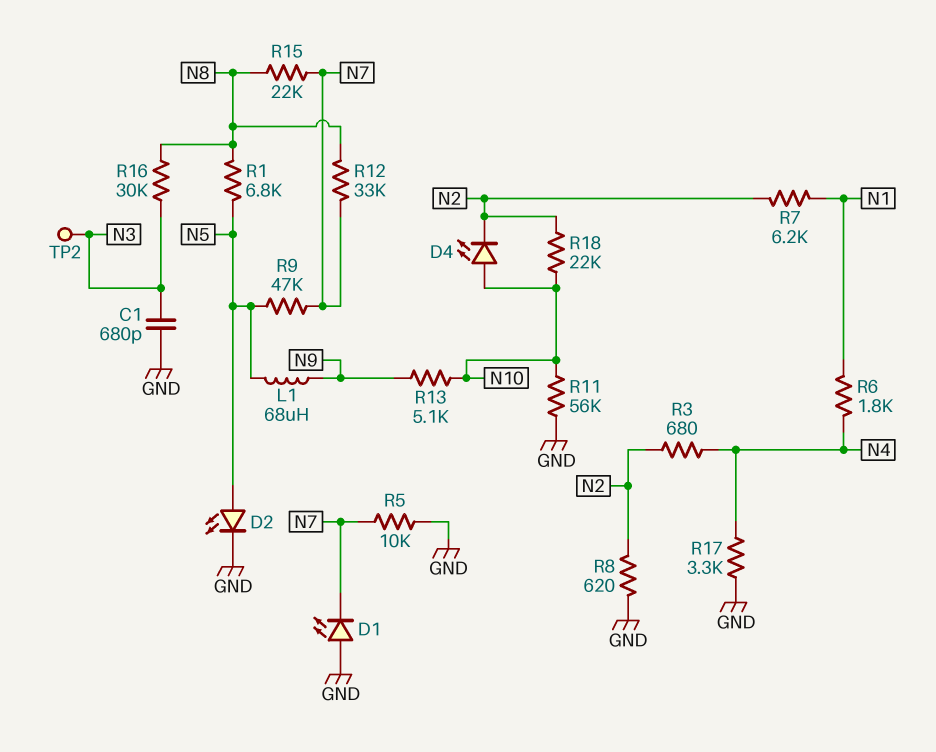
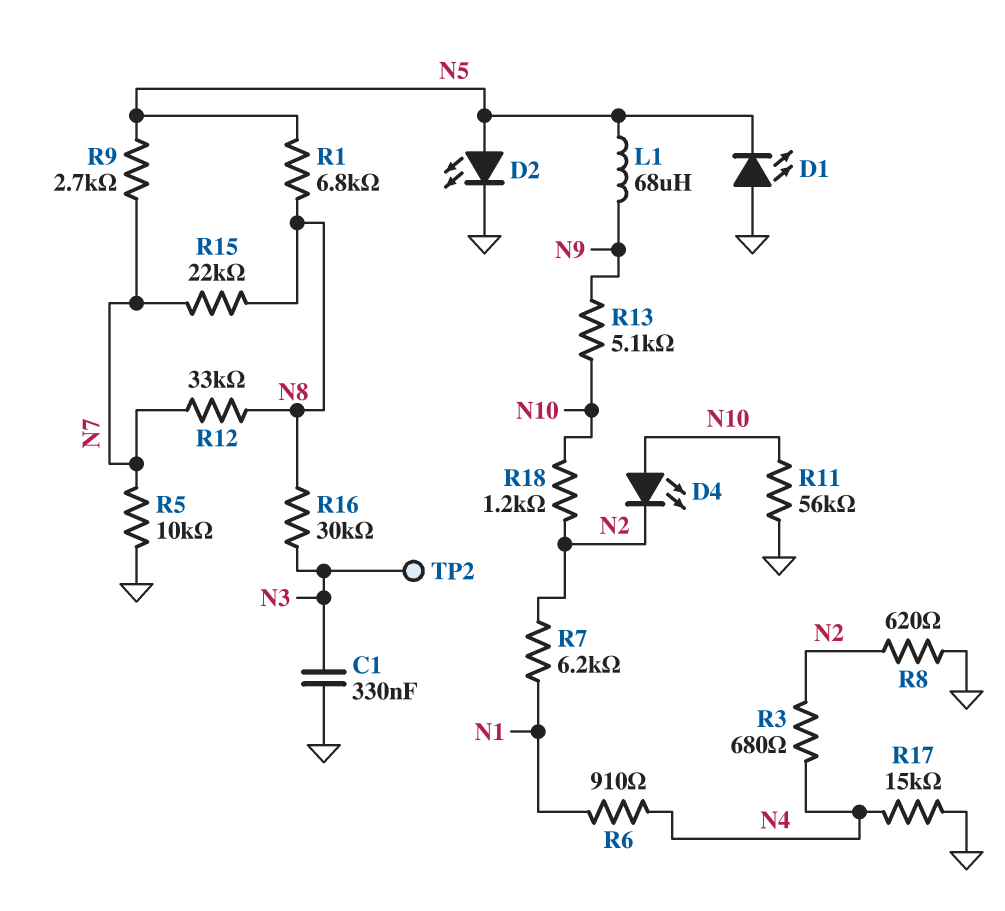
C1: 680pF (GND, N3) -> 330nF (GND, N3)
D1: LED (A GND, K N7) -> LED (A GND, K N5)
R6: 1.8k (N1, N4) -> 910 (N1, N4)
R9: 47k (N5, N7) -> 2.7k (N5, N7)
R17: 3.3k (GND, N4) -> 15k (GND, N4)
R18: 22k (N2, N10) -> 1.2k (N2, N10)

